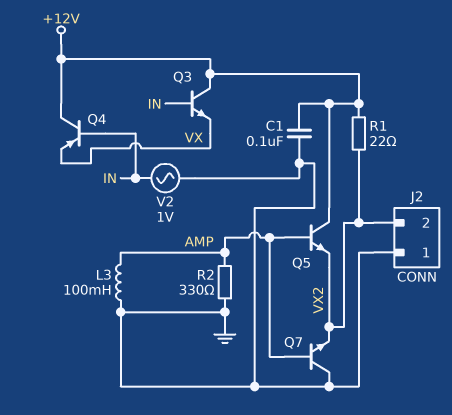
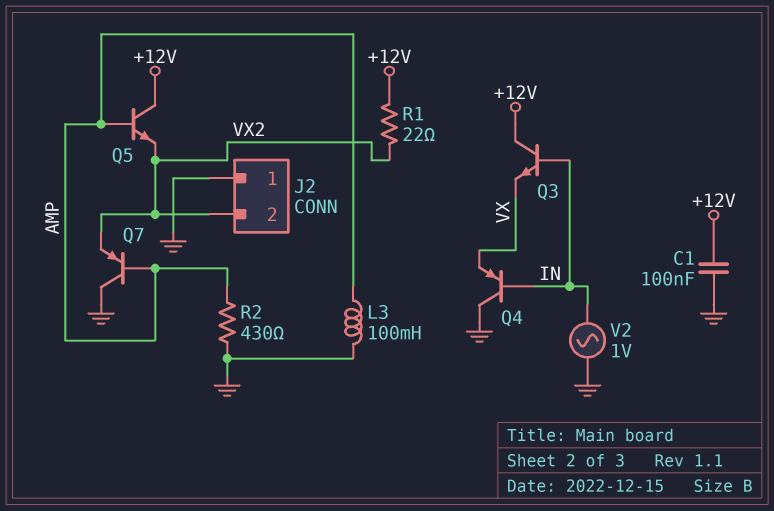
Q4: PNP (B IN, C +12V, E VX) -> PNP (B IN, C GND, E VX)
Q7: NPN (B AMP, C GND, E VX2) -> PNP (B AMP, C GND, E VX2)
R2: 330 (AMP, GND) -> 430 (AMP, GND)

